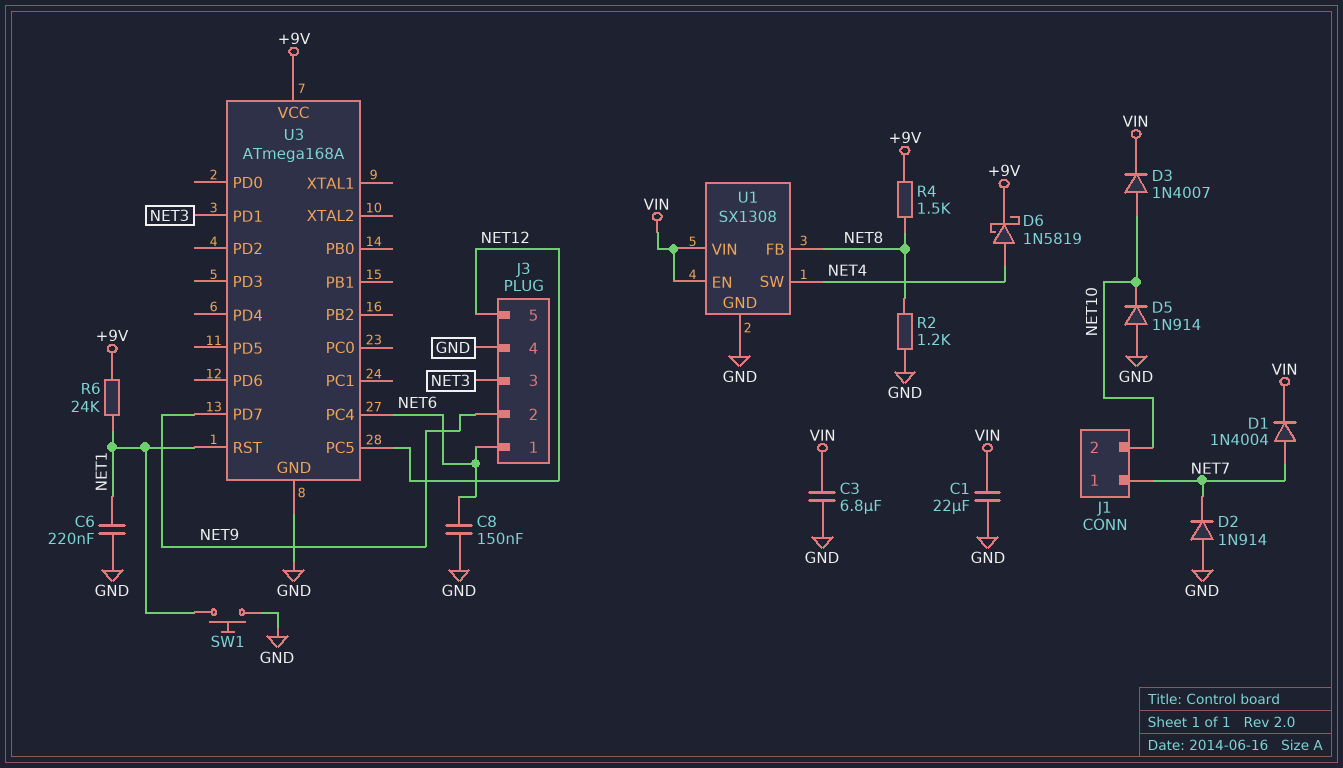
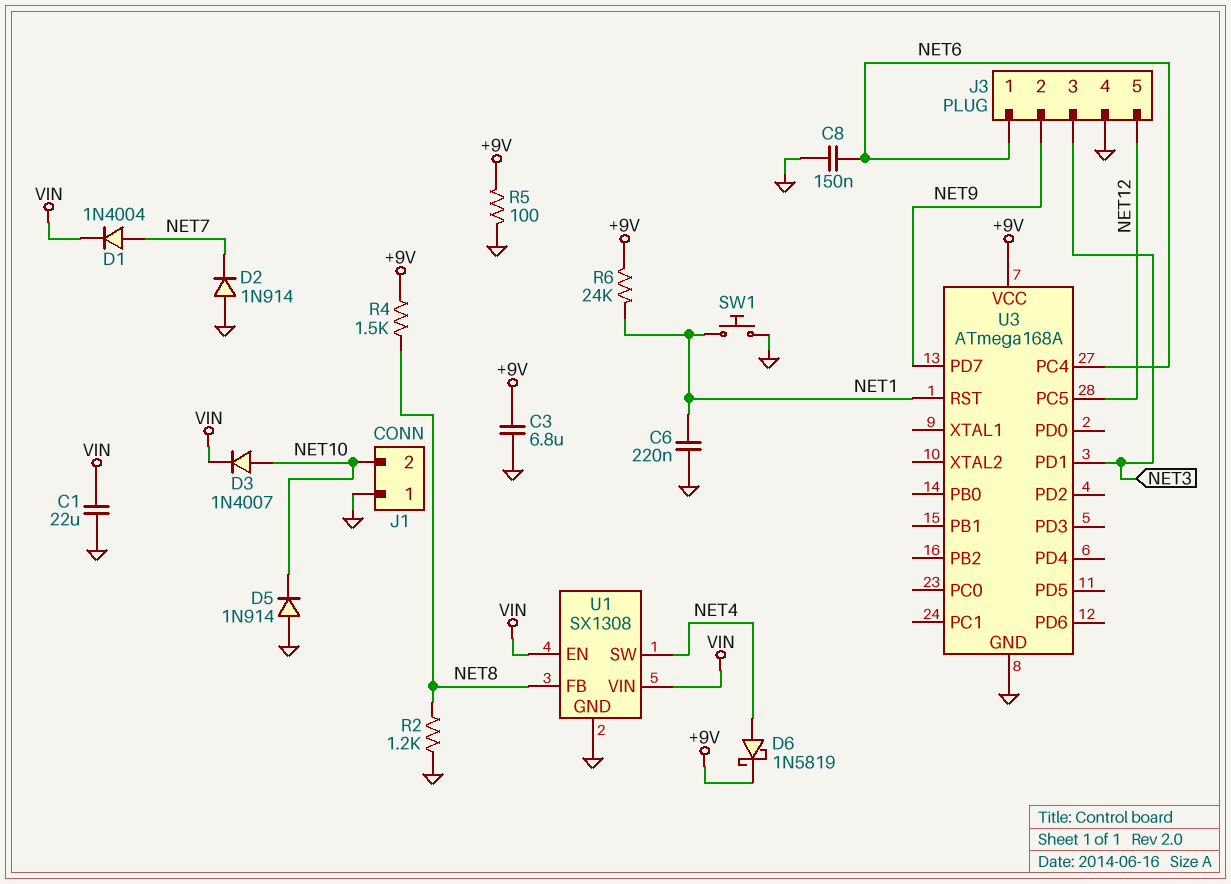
C3: 6.8uF (GND, VIN) -> 6.8uF (+9V, GND)
J1 pin 1: NET7 -> GND
R5: none -> 100 (+9V, GND)

